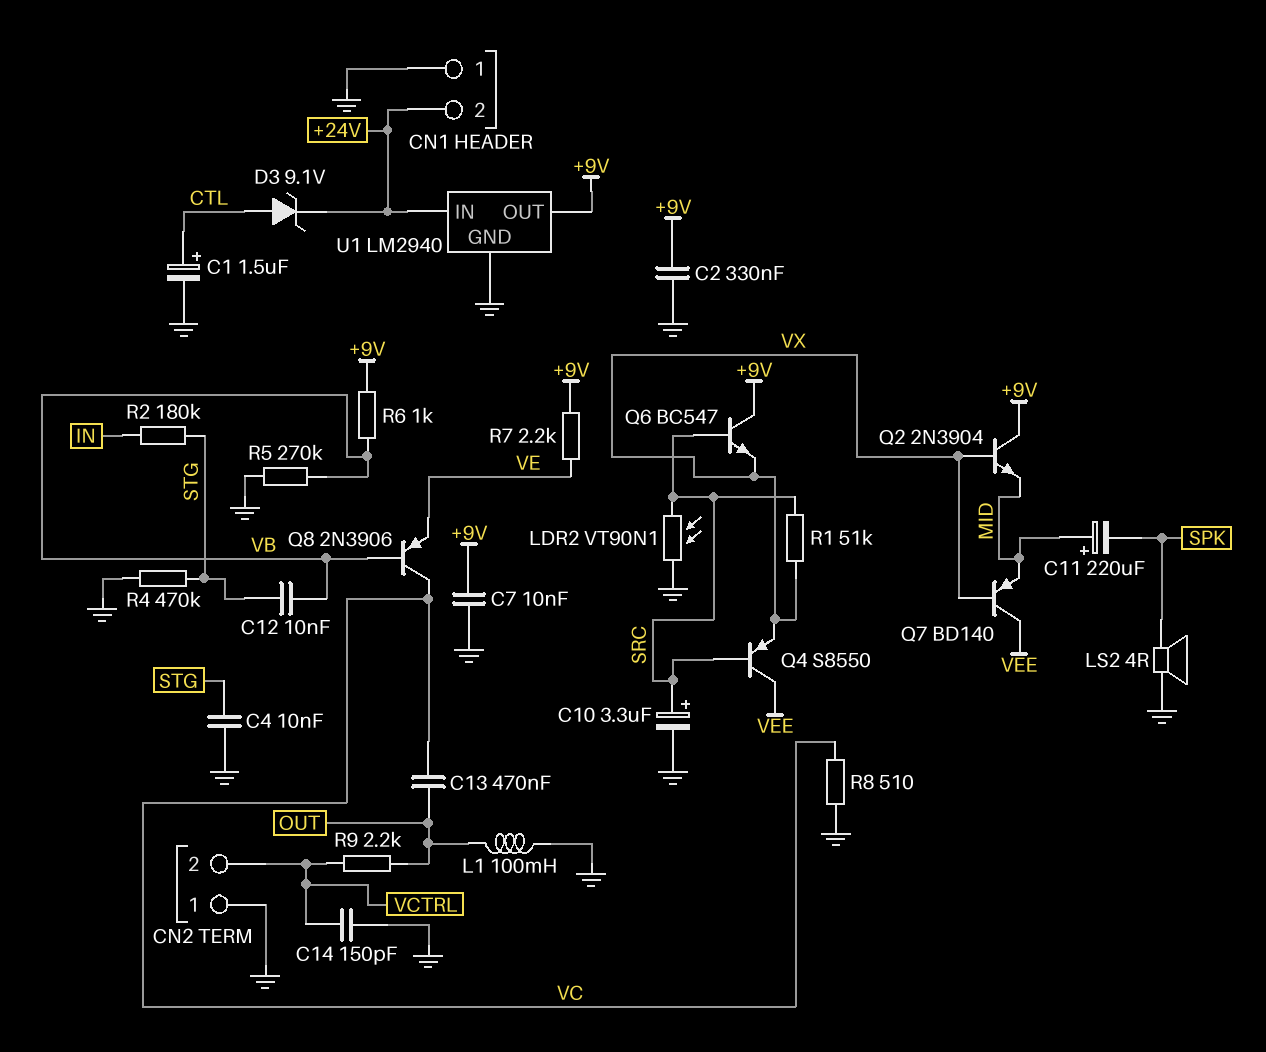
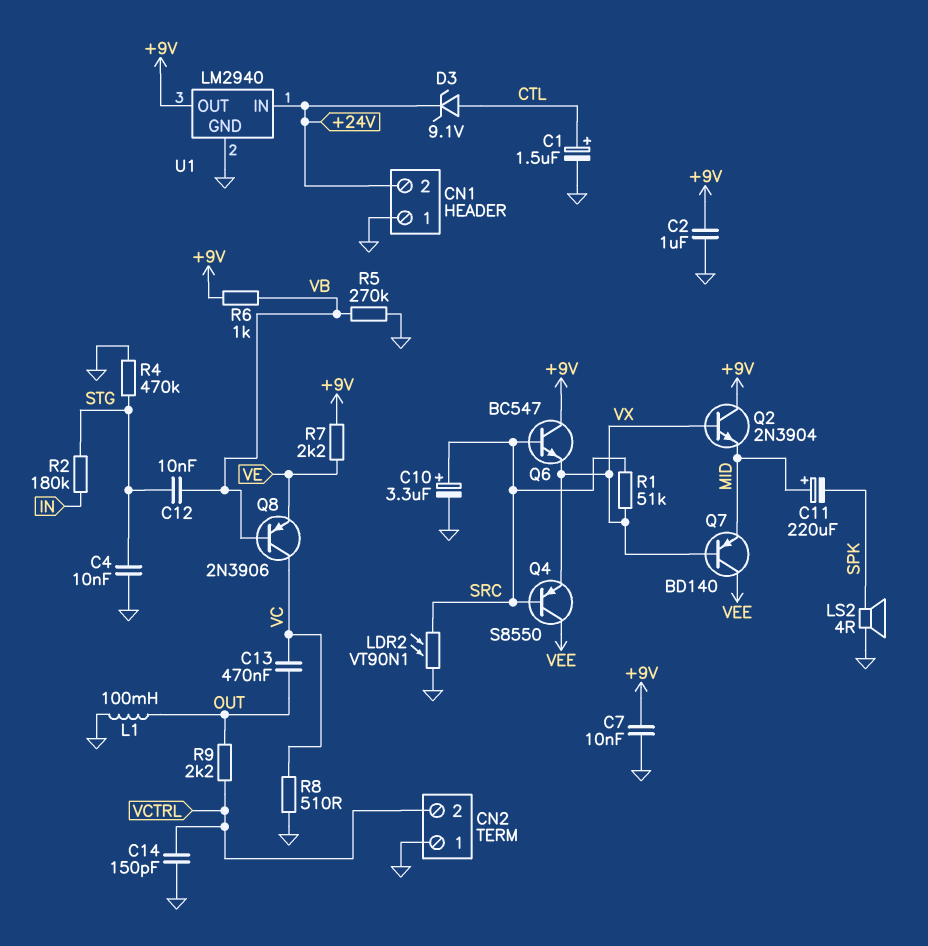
C2: 330nF (+9V, GND) -> 1uF (+9V, GND)

